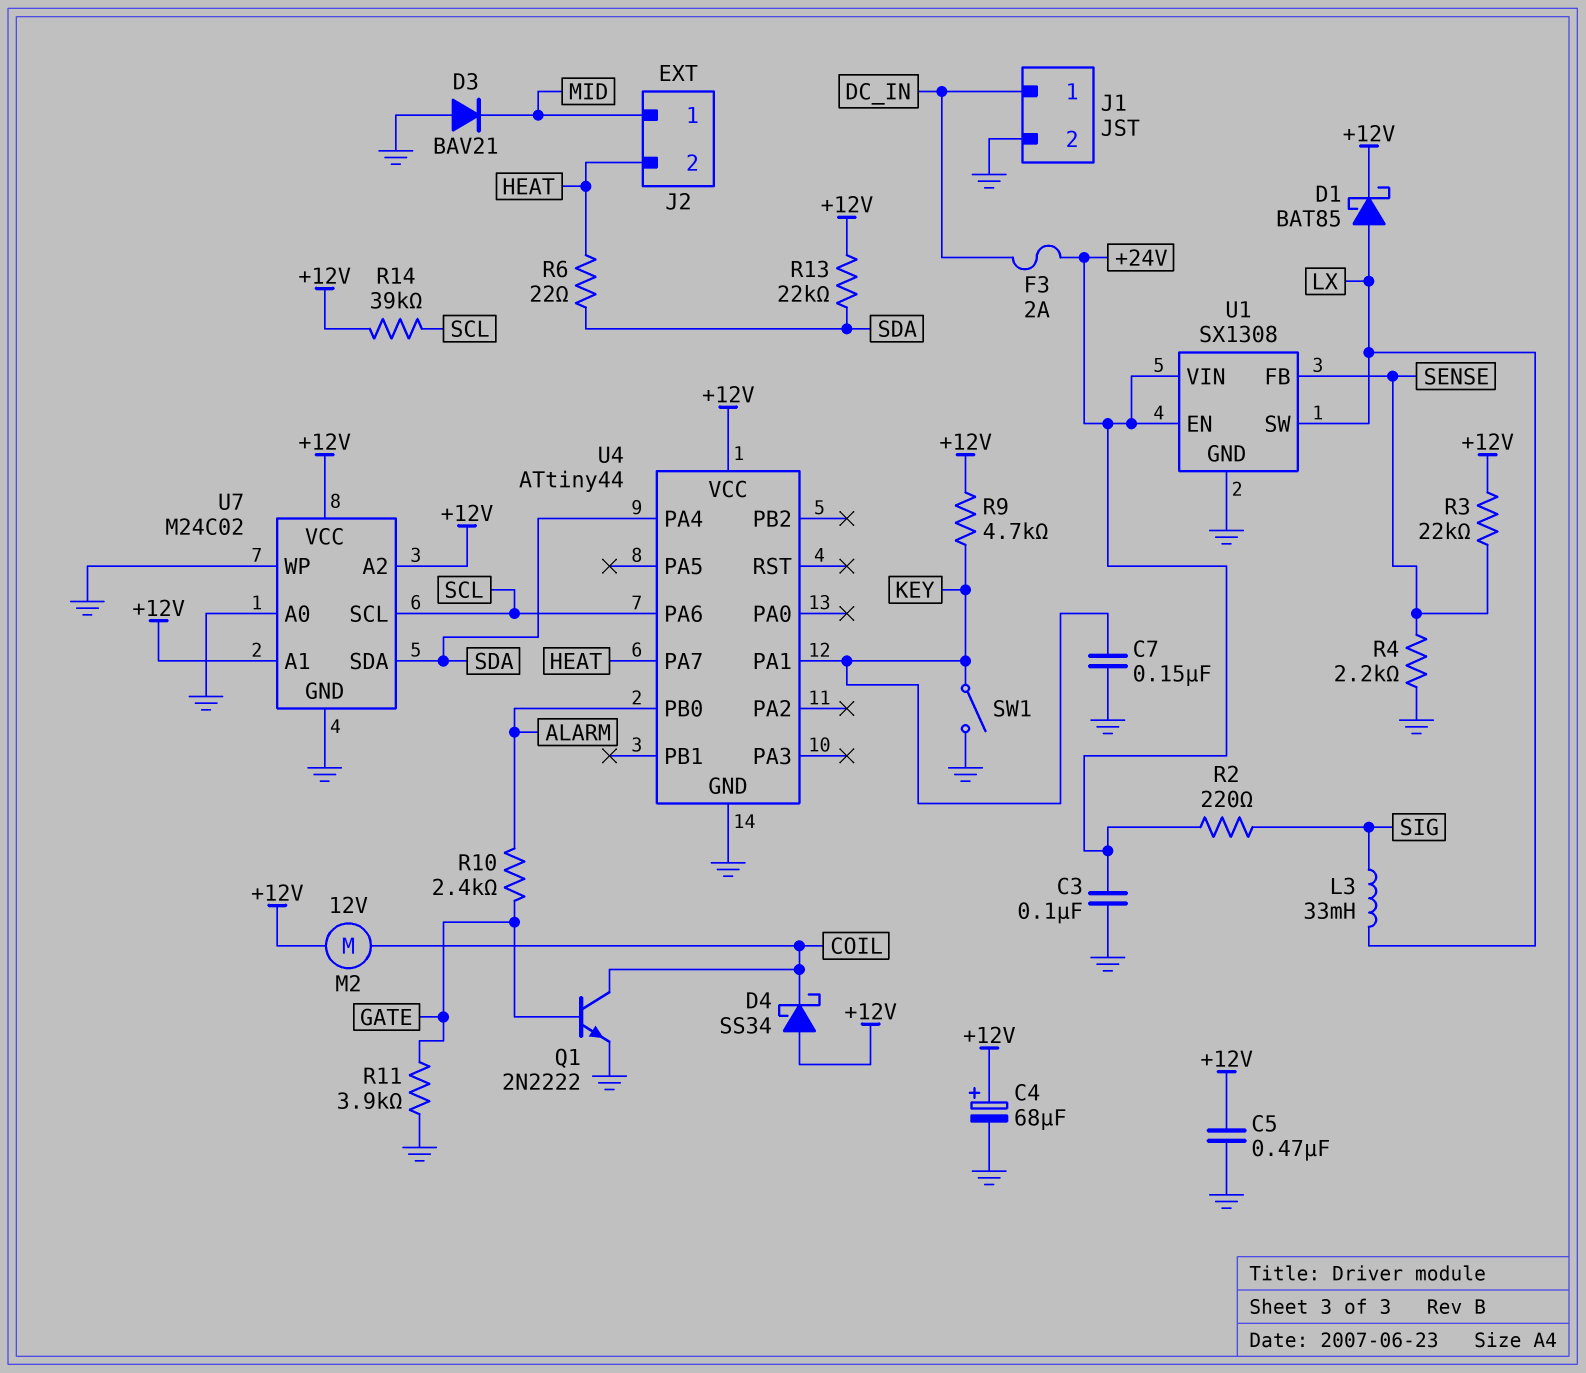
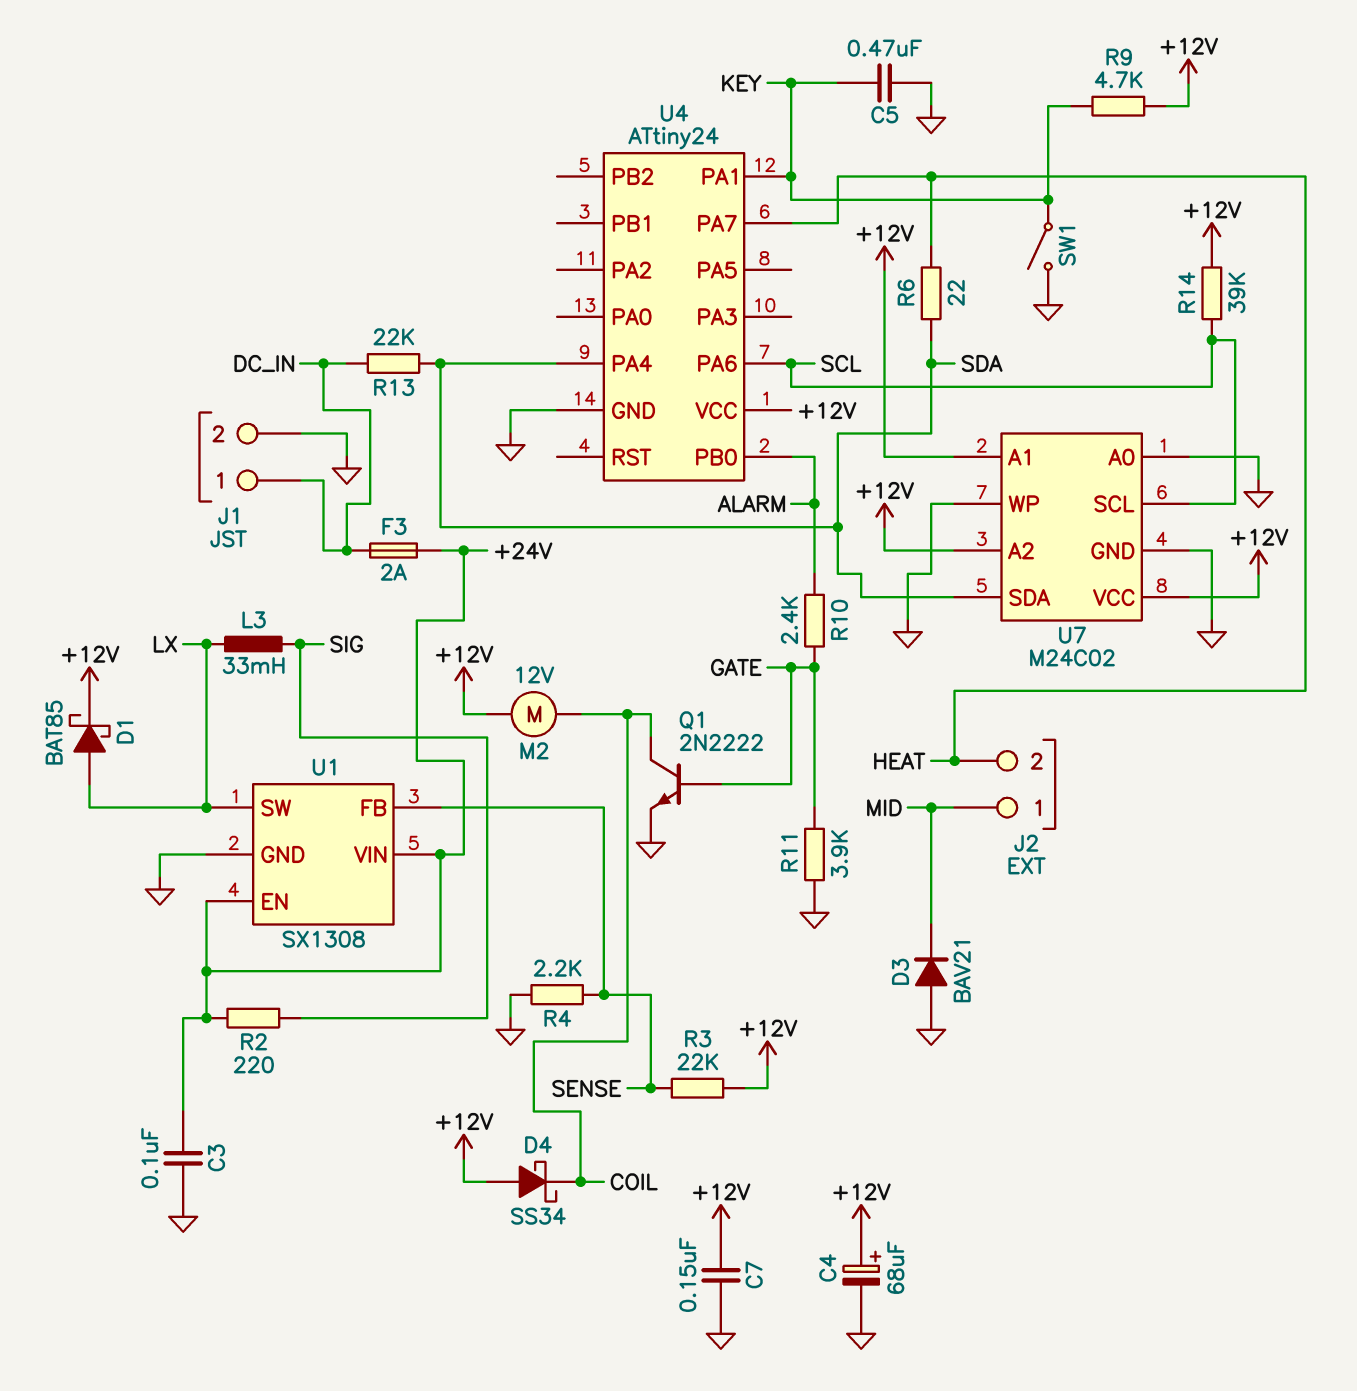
C5: 470nF (+12V, GND) -> 470nF (GND, KEY)
C7: 150nF (GND, KEY) -> 150nF (+12V, GND)
R13: 22k (+12V, SDA) -> 22k (DC_IN, SDA)
U4: ATtiny44 -> ATtiny24

